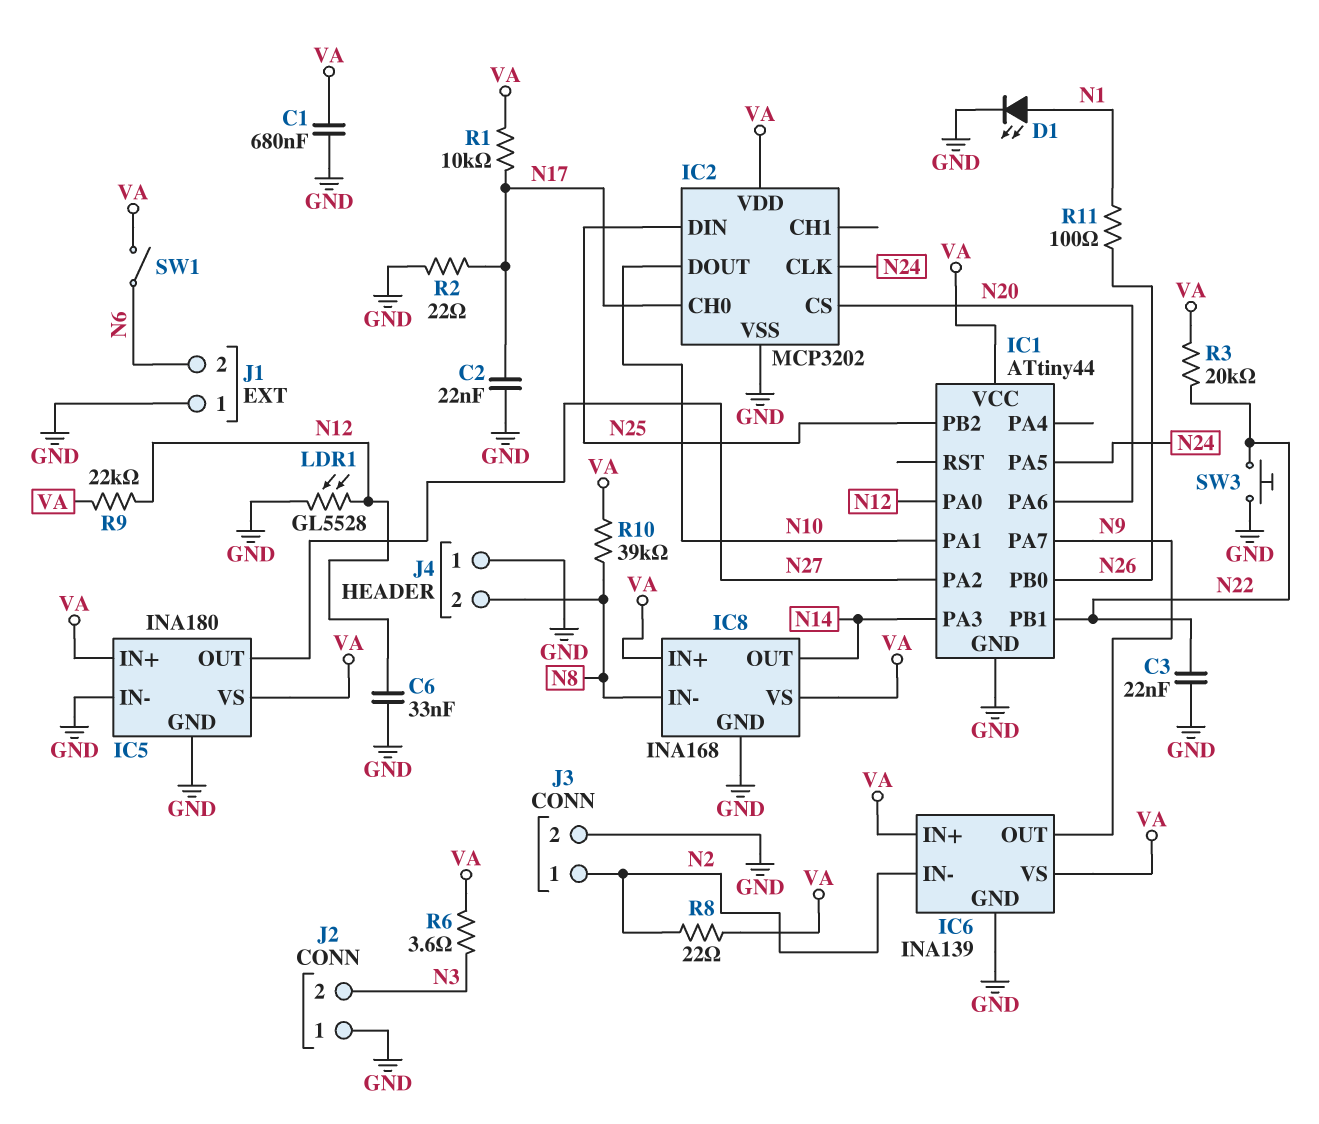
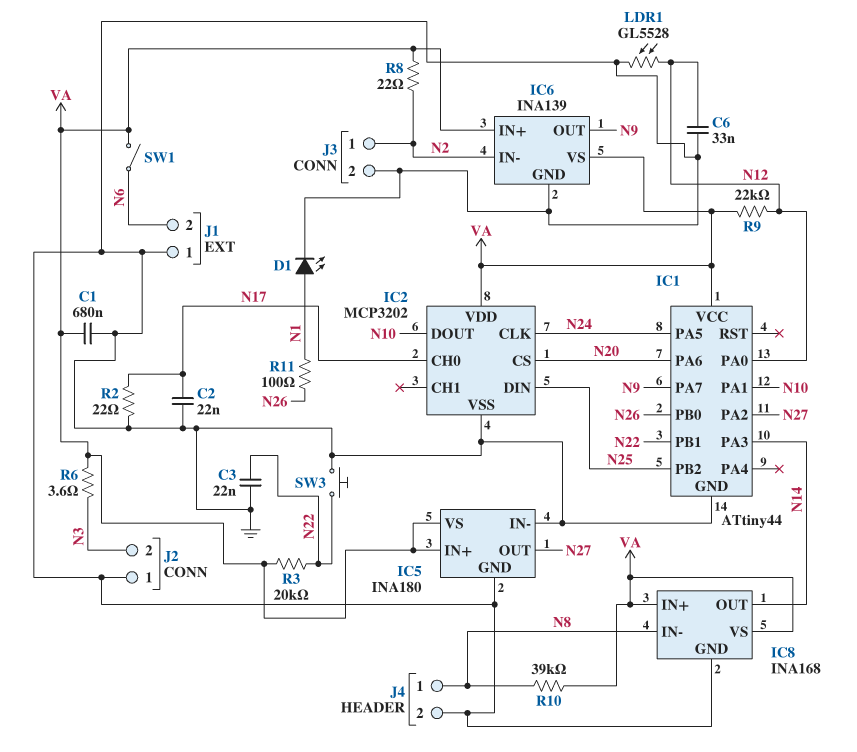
J4 pin 1: GND -> N8
J4 pin 2: N8 -> GND
R1: 10k (N17, VA) -> none

